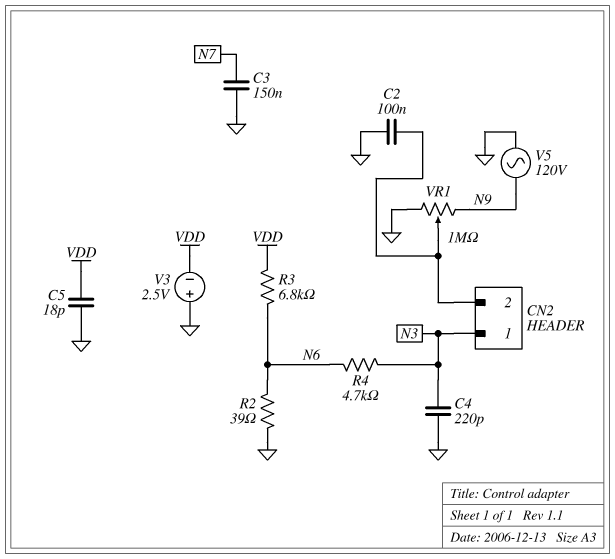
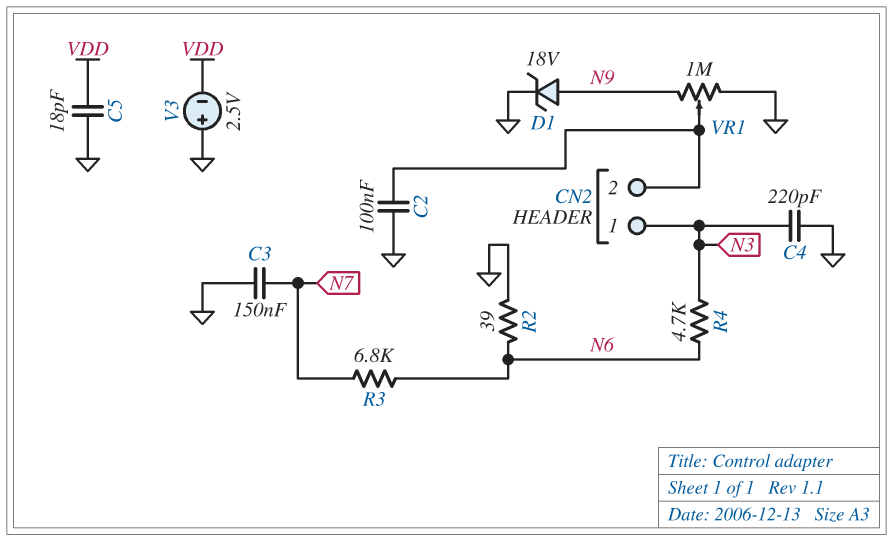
D1: none -> zener 18V (A N9, K GND)
R3: 6.8k (N6, VDD) -> 6.8k (N6, N7)
V5: AC 120V (GND, N9) -> none

